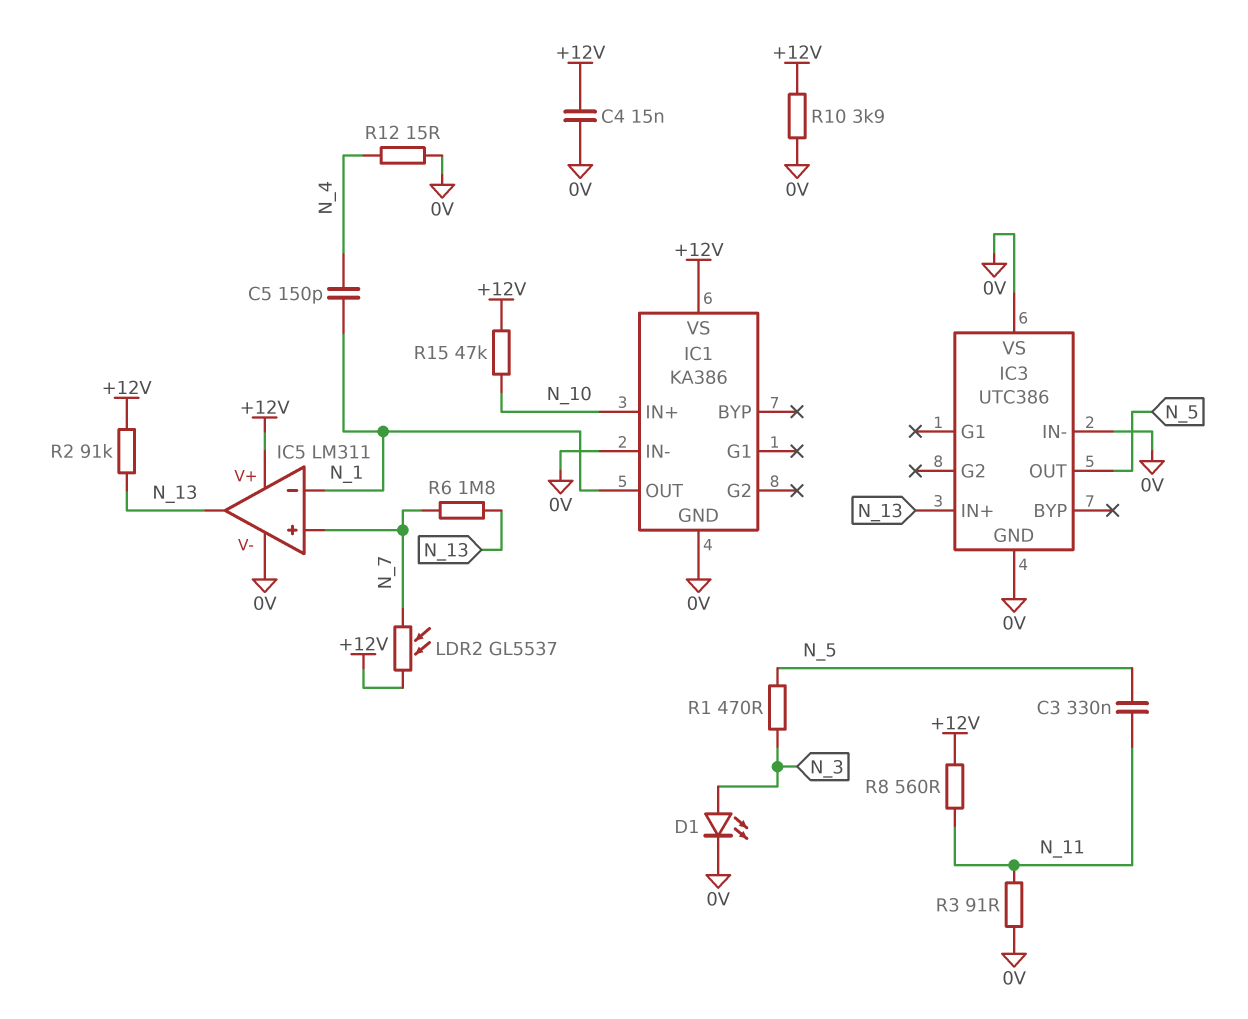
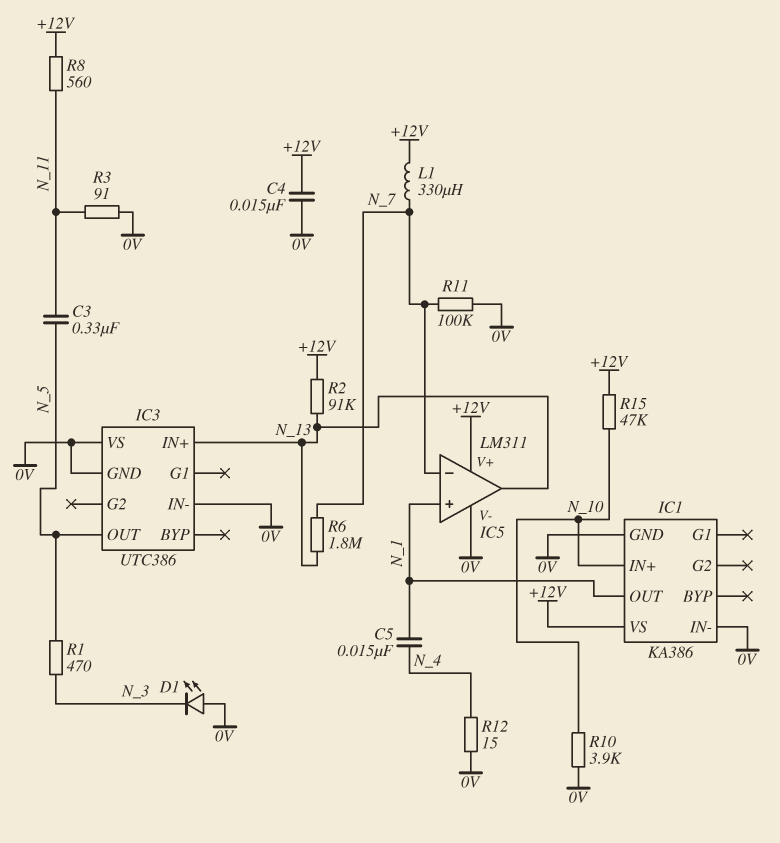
C5: 150pF (N_1, N_4) -> 15nF (N_1, N_4)
D1: LED (A N_3, K 0V) -> LED (A 0V, K N_3)
IC5 pin in+: N_7 -> N_1
IC5 pin in-: N_1 -> N_7
L1: none -> 330uH (+12V, N_7)
LDR2: GL5537 (+12V, N_7) -> none
R10: 3.9k (+12V, 0V) -> 3.9k (0V, N_10)
R11: none -> 100k (0V, N_7)

